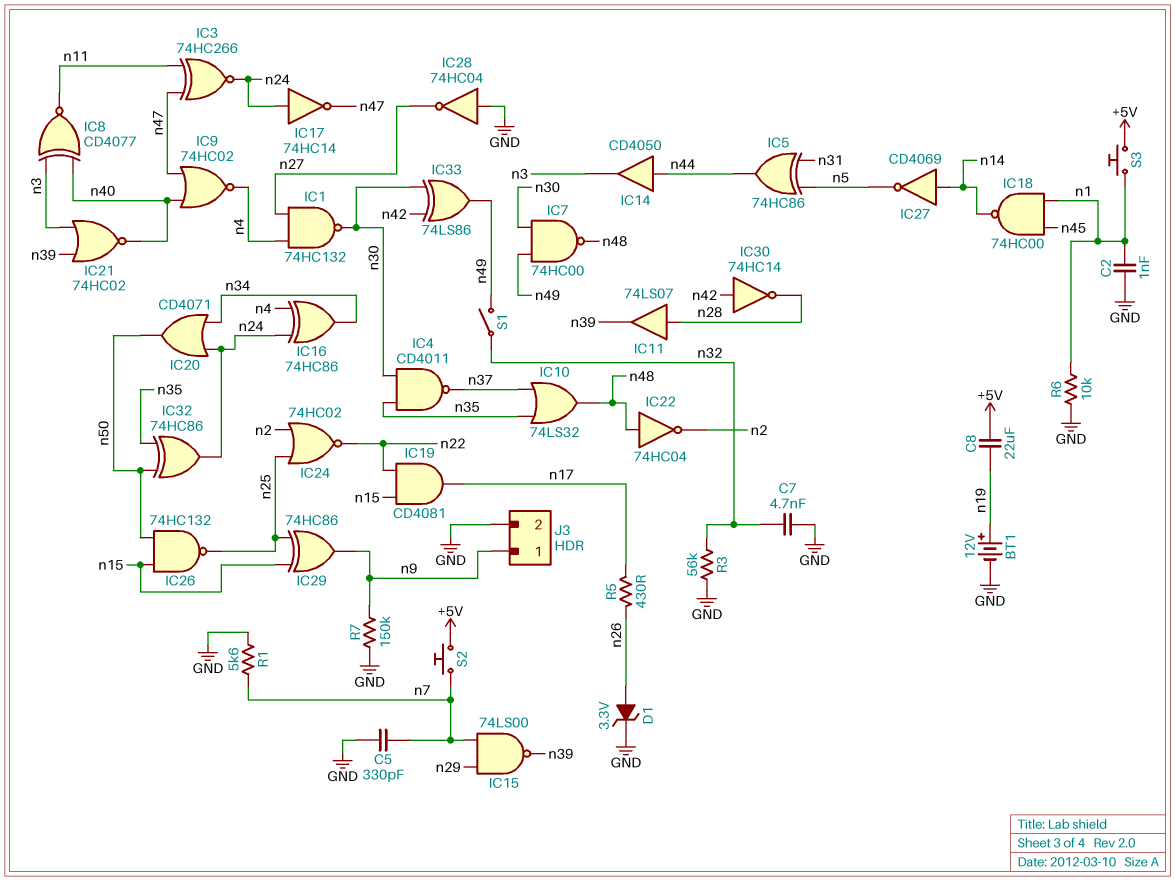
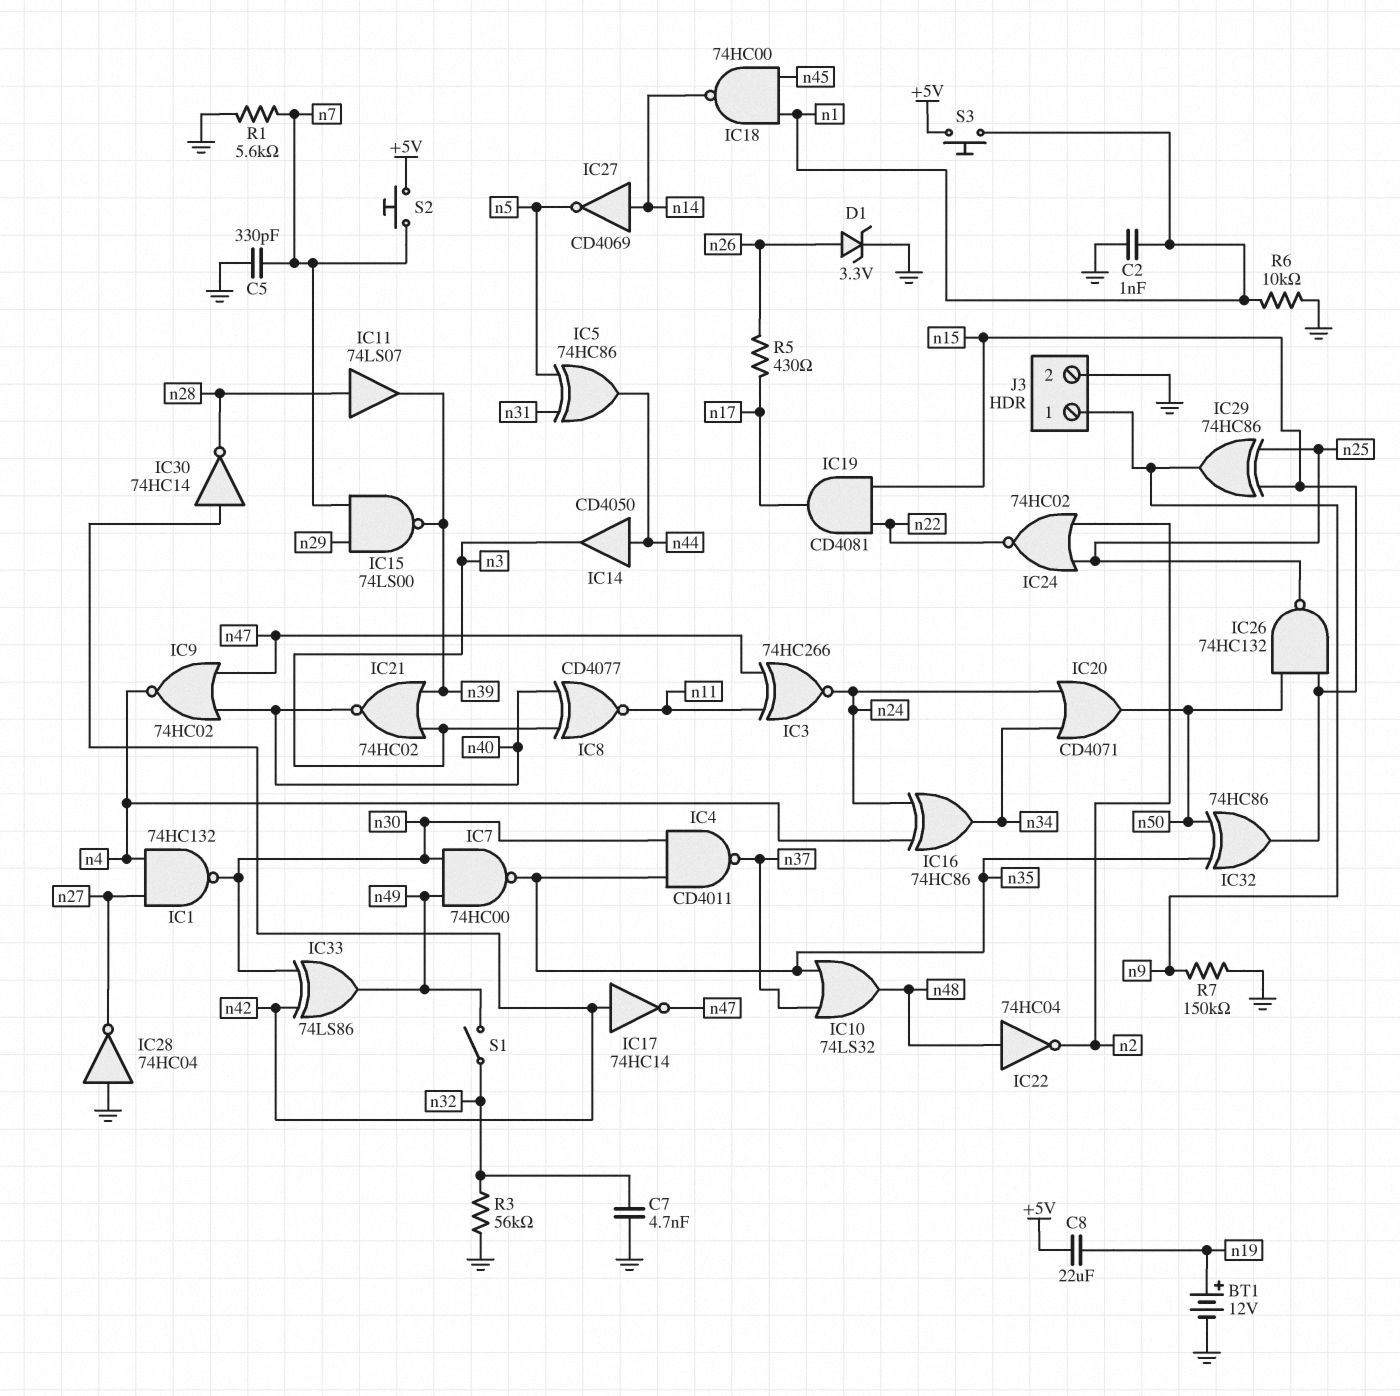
IC7: NAND 74HC00 (in n30, in n49, out n48) -> NAND 74HC00 (in n30, in n49, out n35)
IC17: NOT 74HC14 (in n24, out n47) -> NOT 74HC14 (in n42, out n47)
IC32: XOR 74HC86 (in n35, in n50, out n24) -> XOR 74HC86 (in n35, in n50, out n15)

